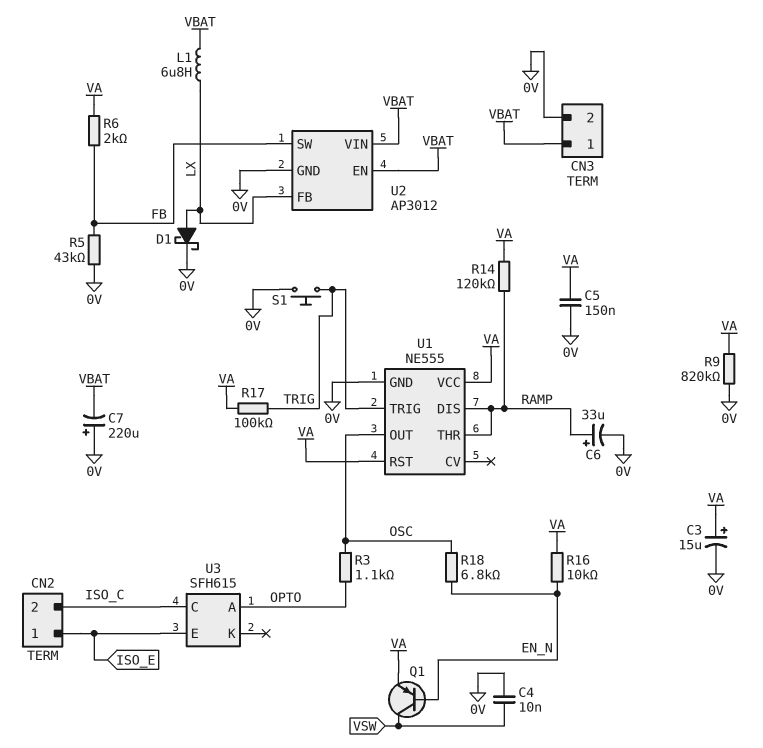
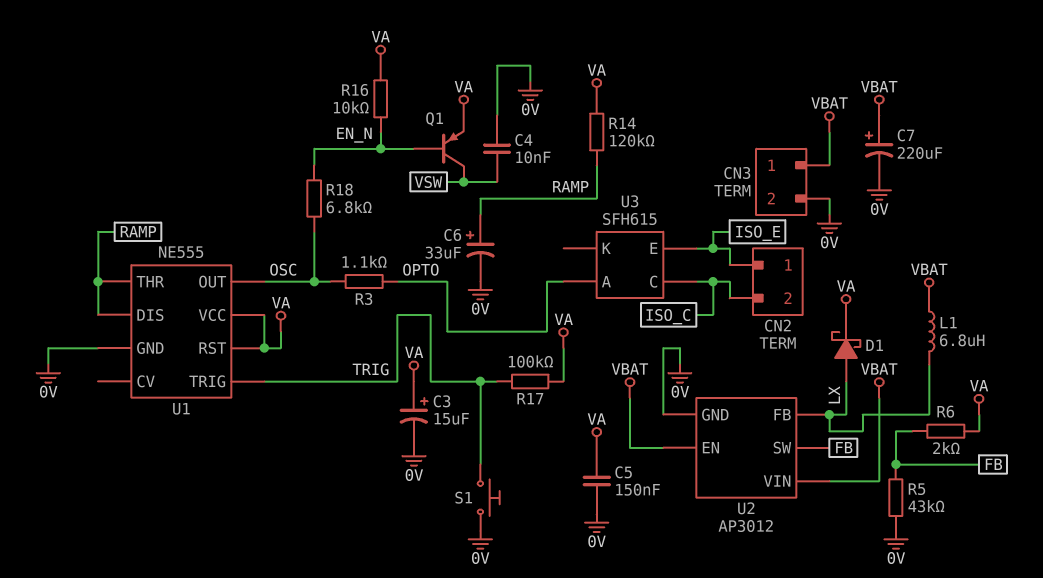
C7: 220uF (plus 0V, minus VBAT) -> 220uF (plus VBAT, minus 0V)
D1: schottky (A LX, K 0V) -> schottky (A LX, K VA)
R9: 820k (0V, VA) -> none

